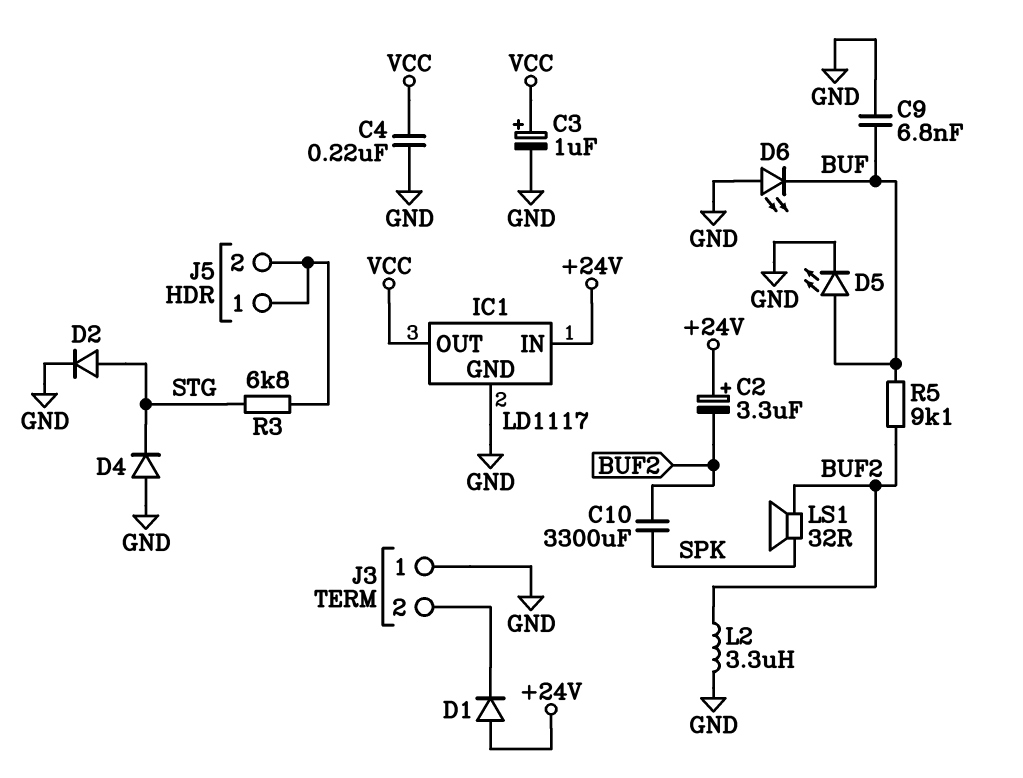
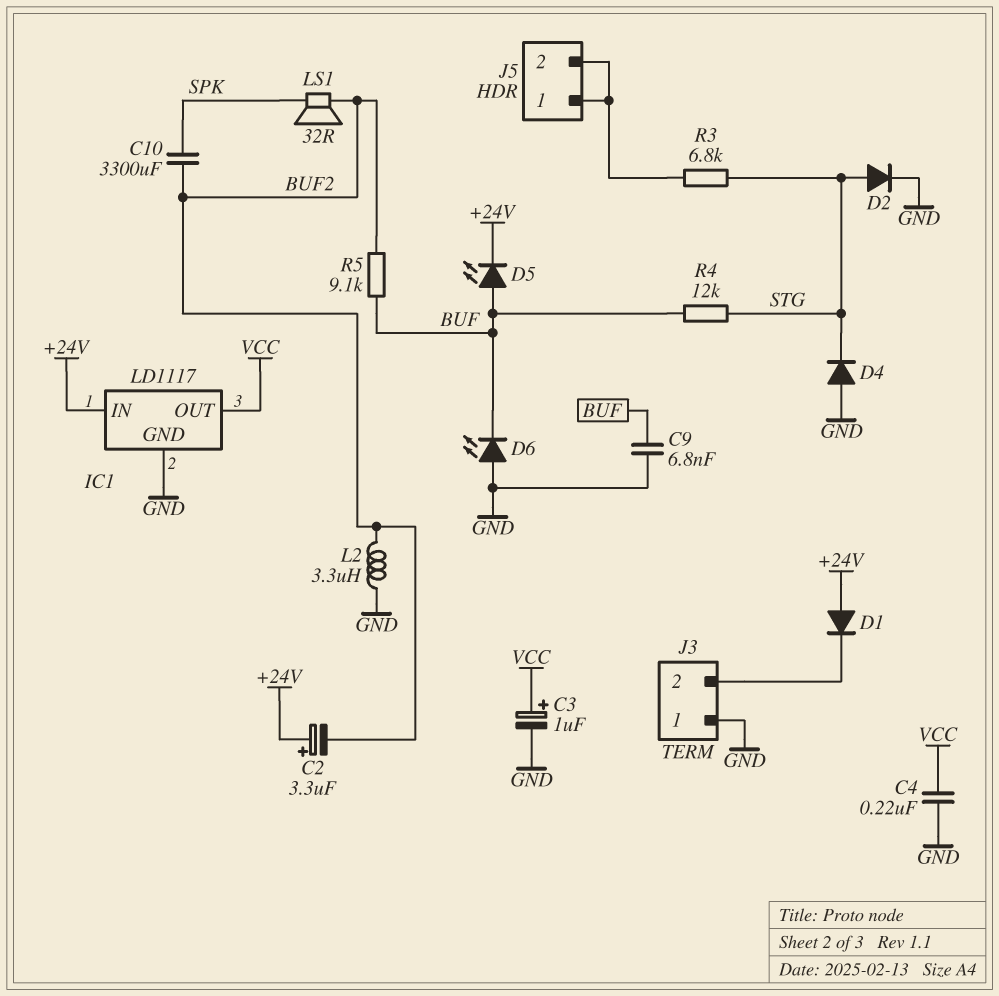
D5: LED (A BUF, K GND) -> LED (A BUF, K +24V)
R4: none -> 12k (BUF, STG)

